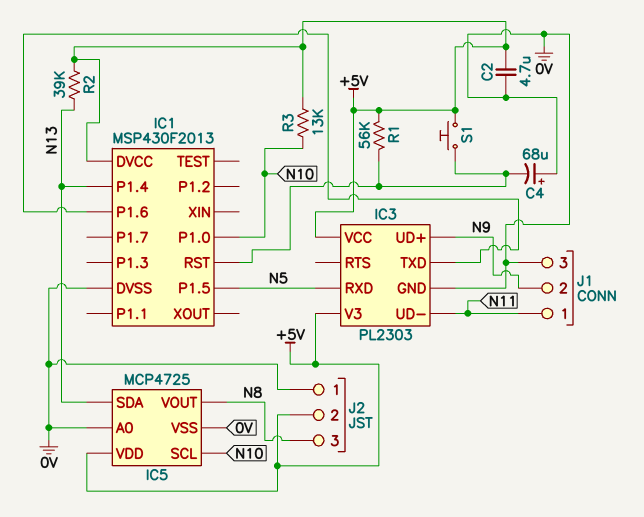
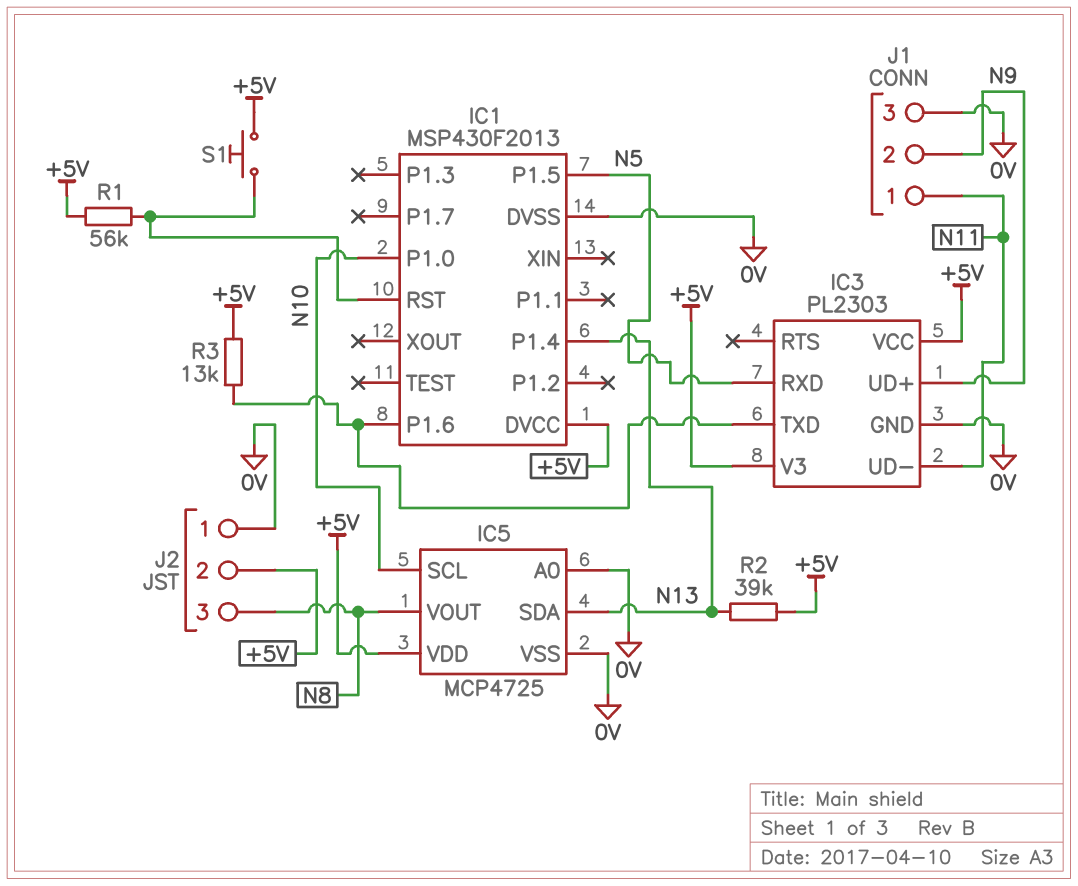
C2: 4.7uF (+5V, 0V) -> none
C4: 68uF (plus 0V, minus IC1/RST) -> none
R3: 13k (+5V, N10) -> 13k (+5V, IC1/P1.6)

